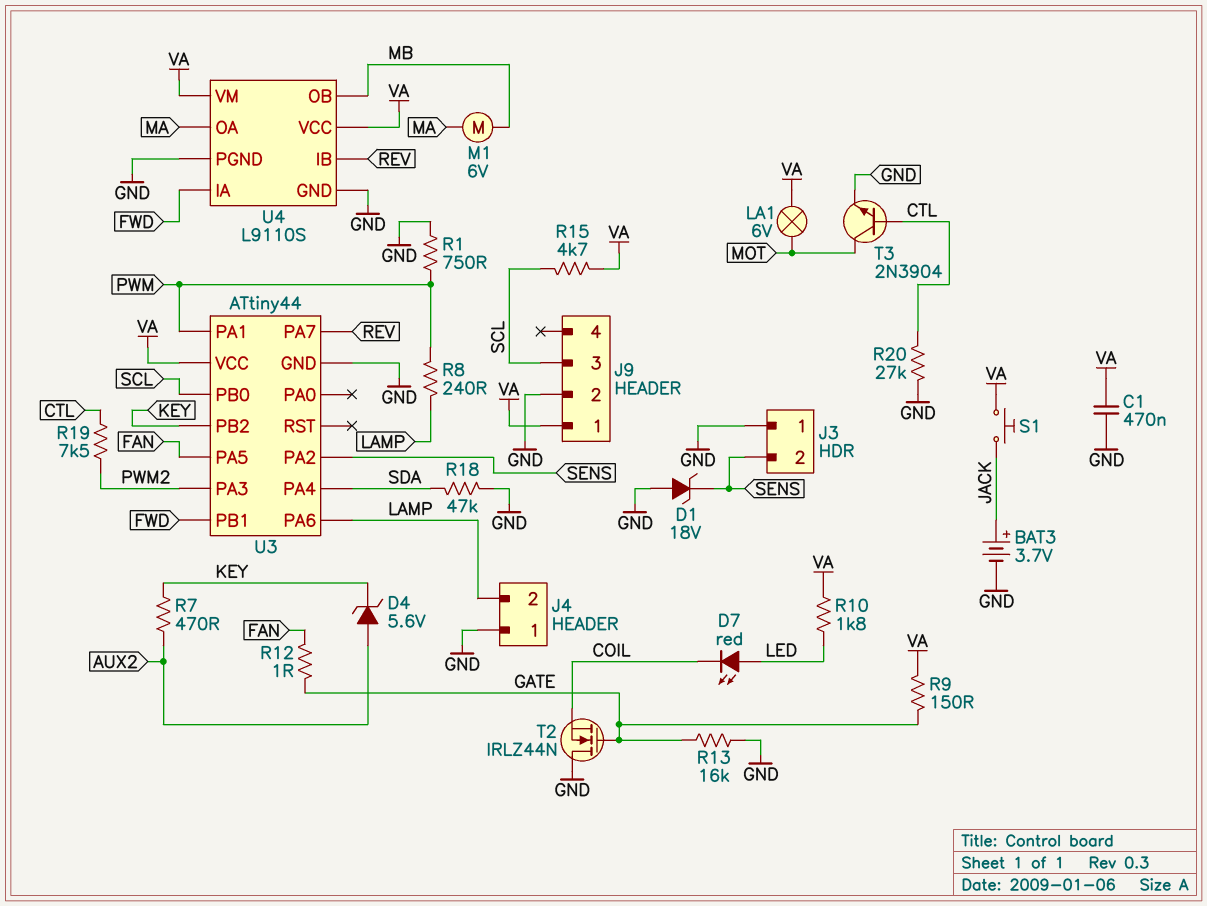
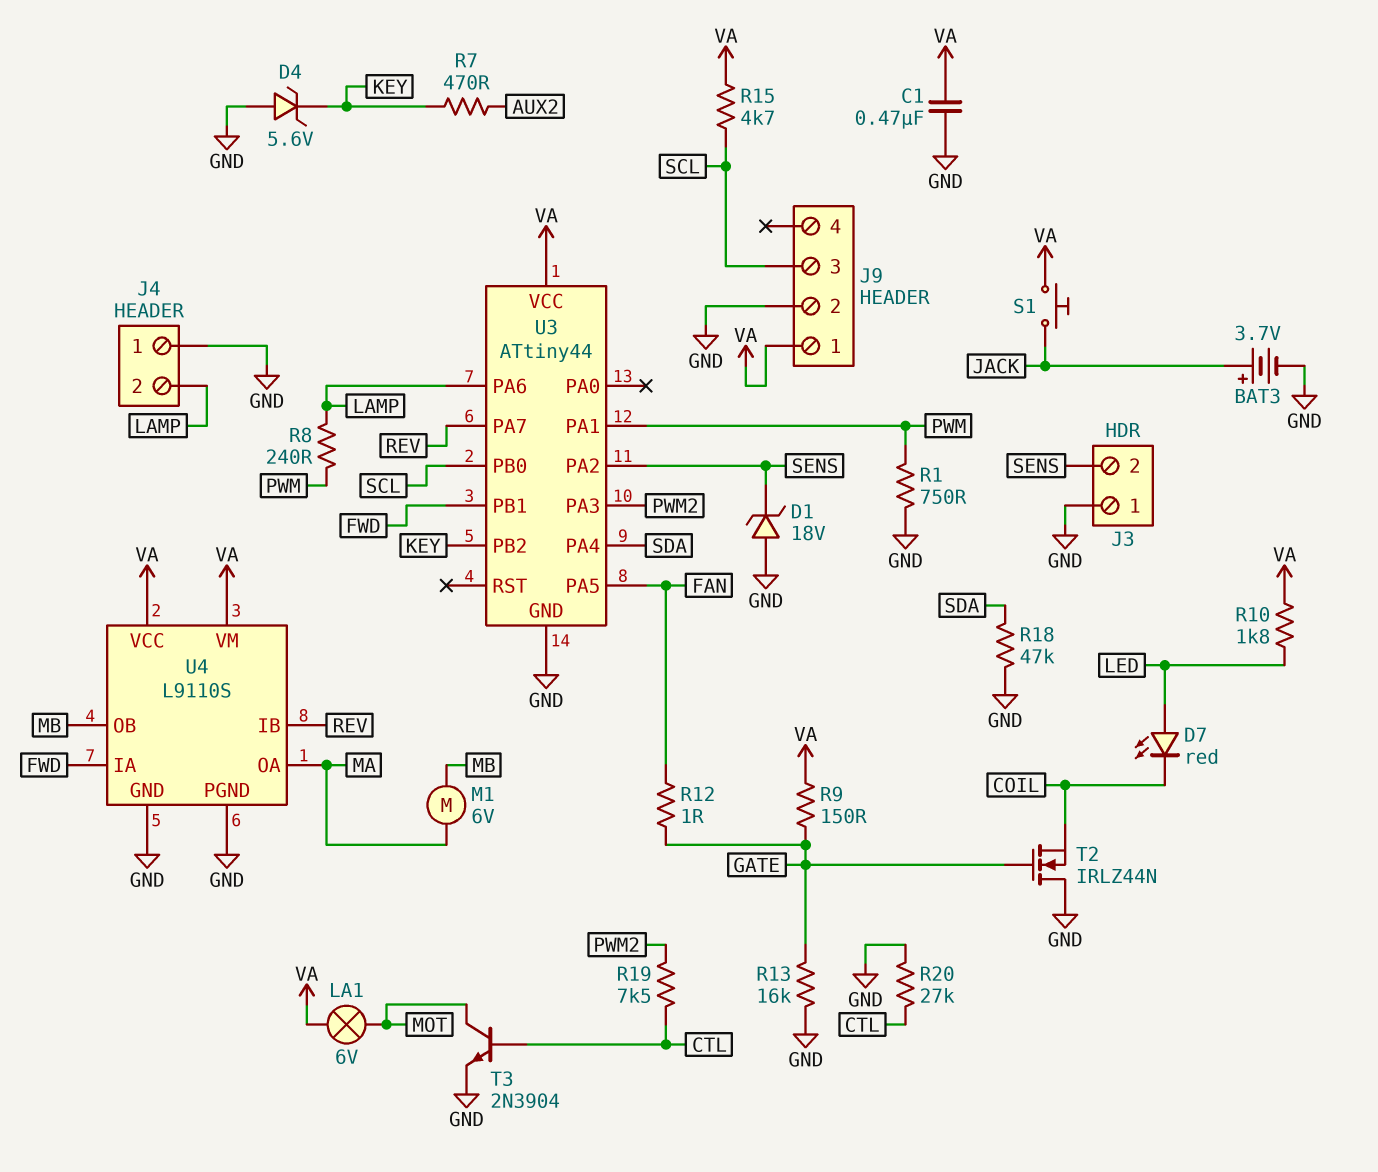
D4: zener 5.6V (A AUX2, K KEY) -> zener 5.6V (A GND, K KEY)

